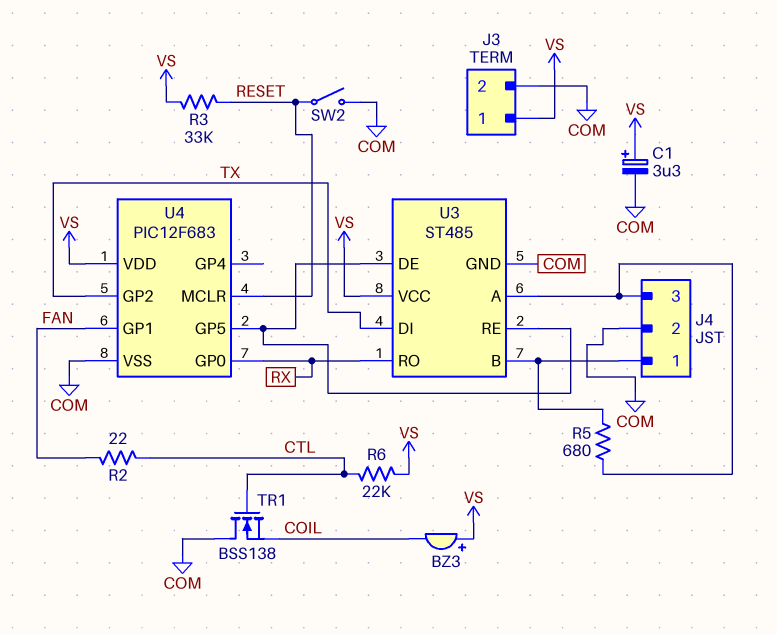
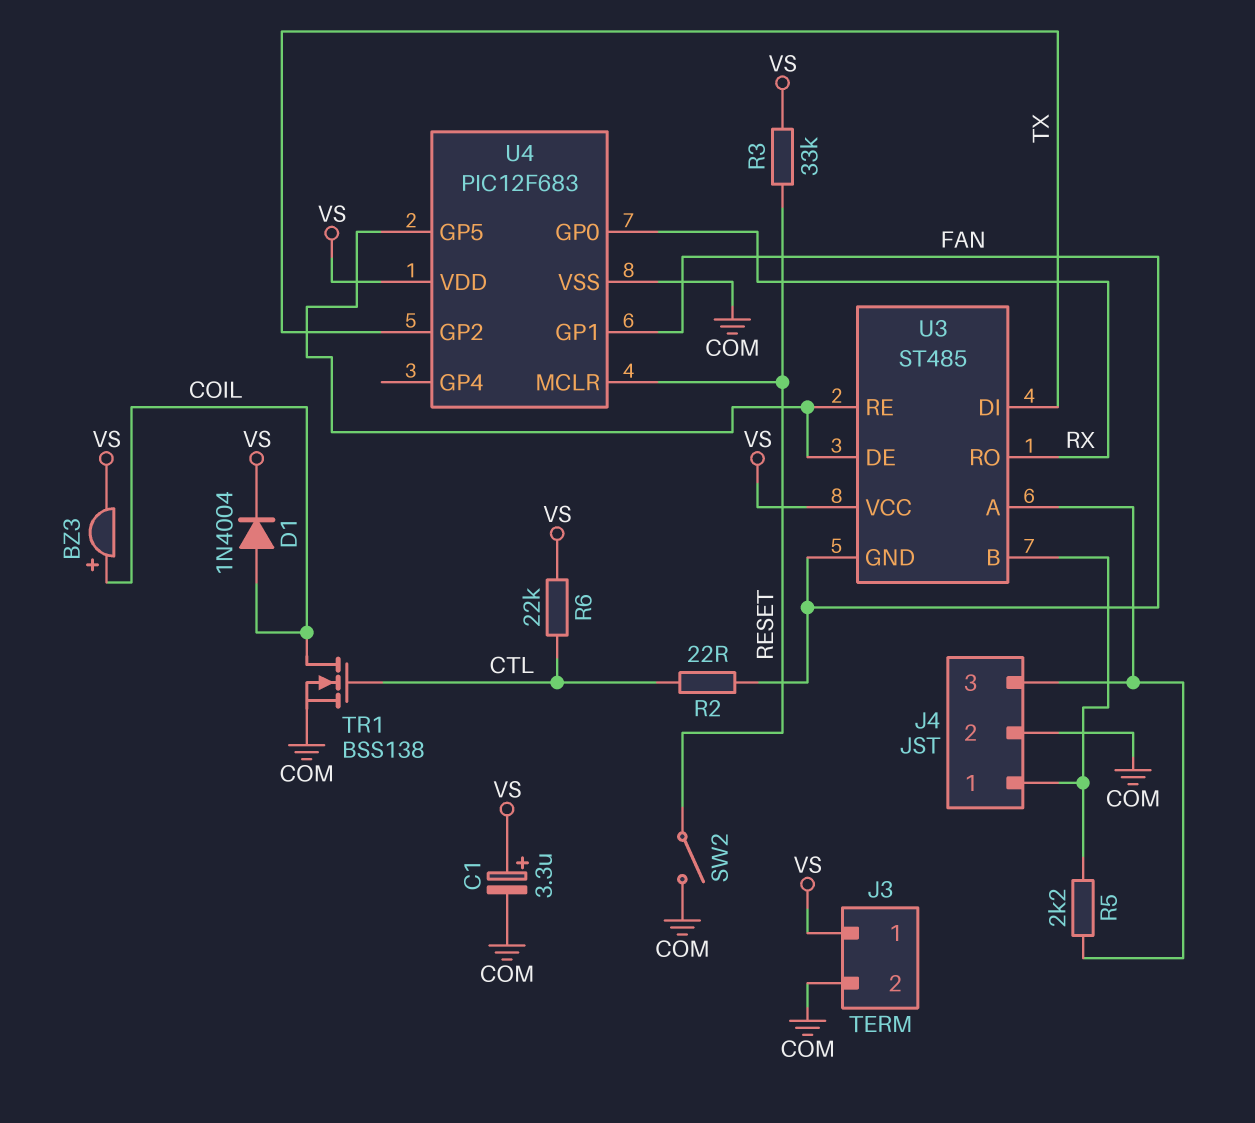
BZ3: buzzer (plus VS, minus COIL) -> buzzer (plus COIL, minus VS)
D1: none -> diode 1N4004 (A COIL, K VS)
R5: 680 (J4/1, J4/3) -> 2.2k (J4/1, J4/3)
TR1: NMOS BSS138 (G CTL, D COM, S COIL) -> NMOS BSS138 (G CTL, D COIL, S COM)
U3 pin GND: COM -> FAN

